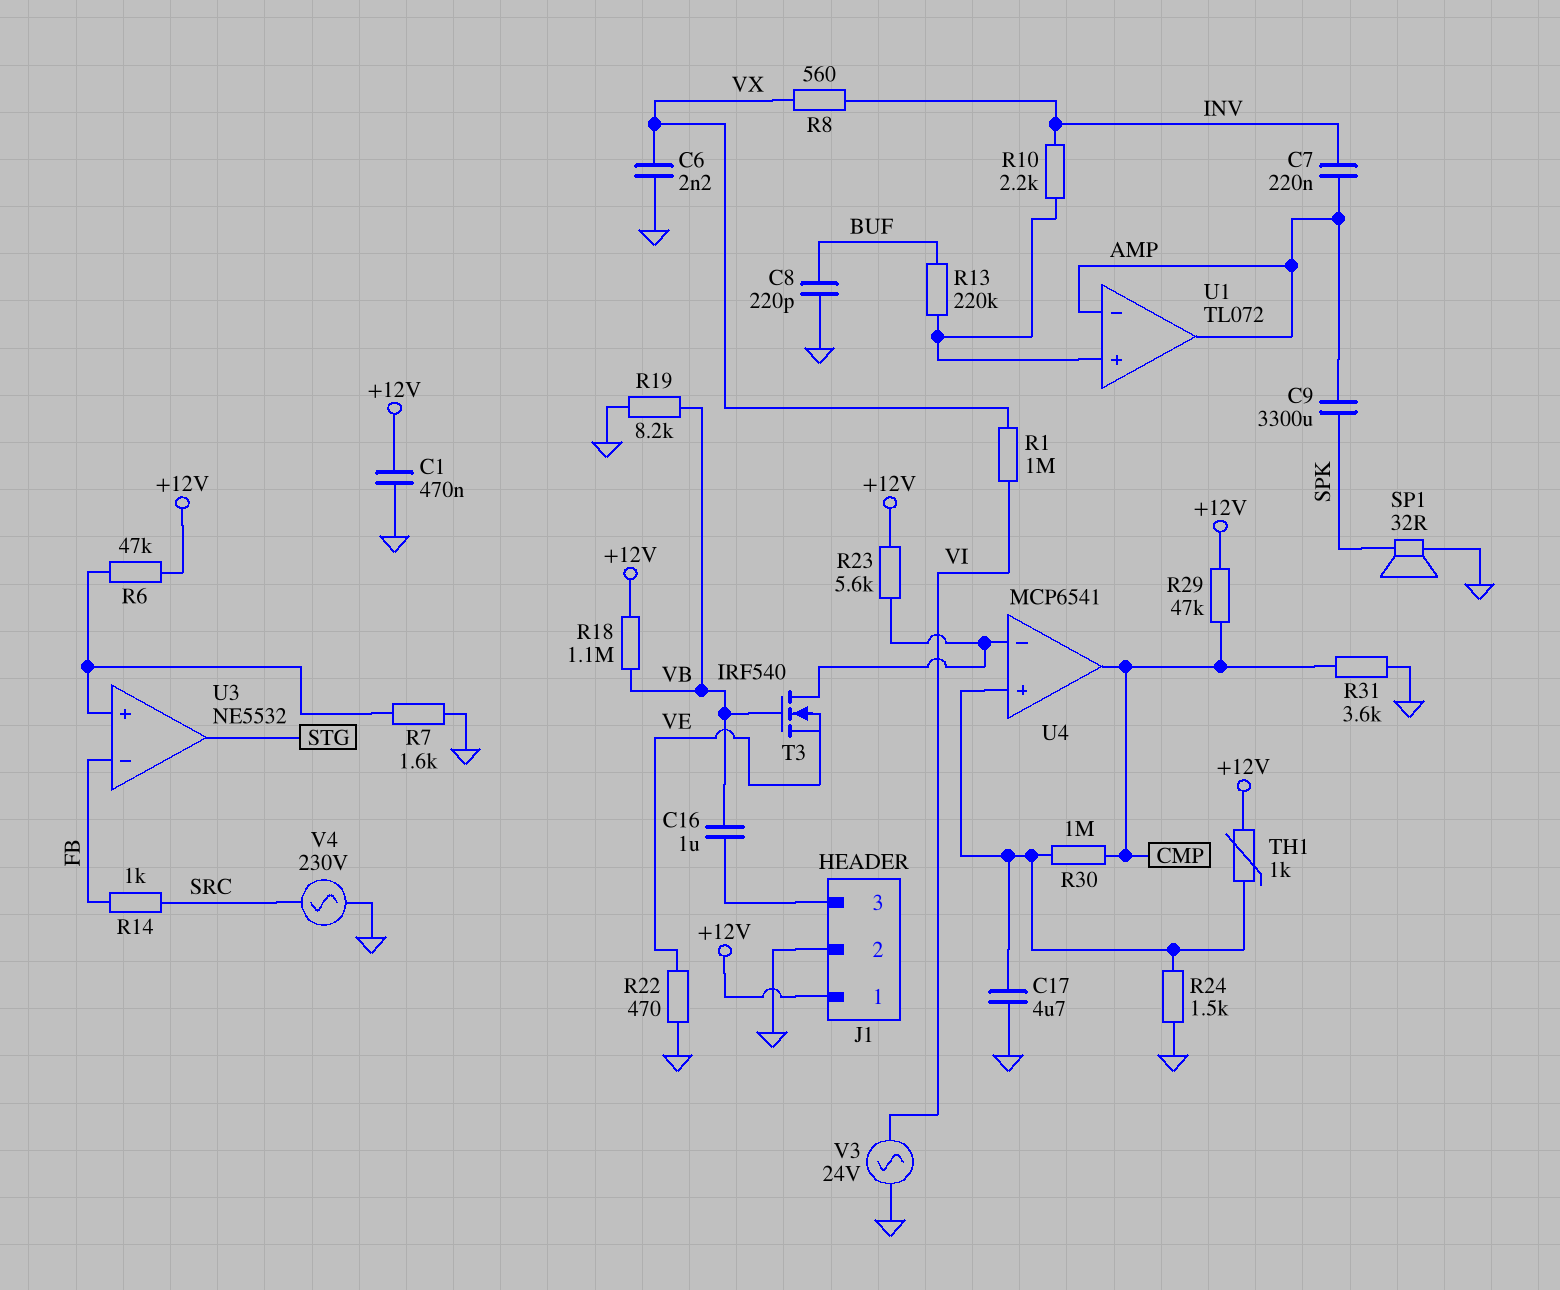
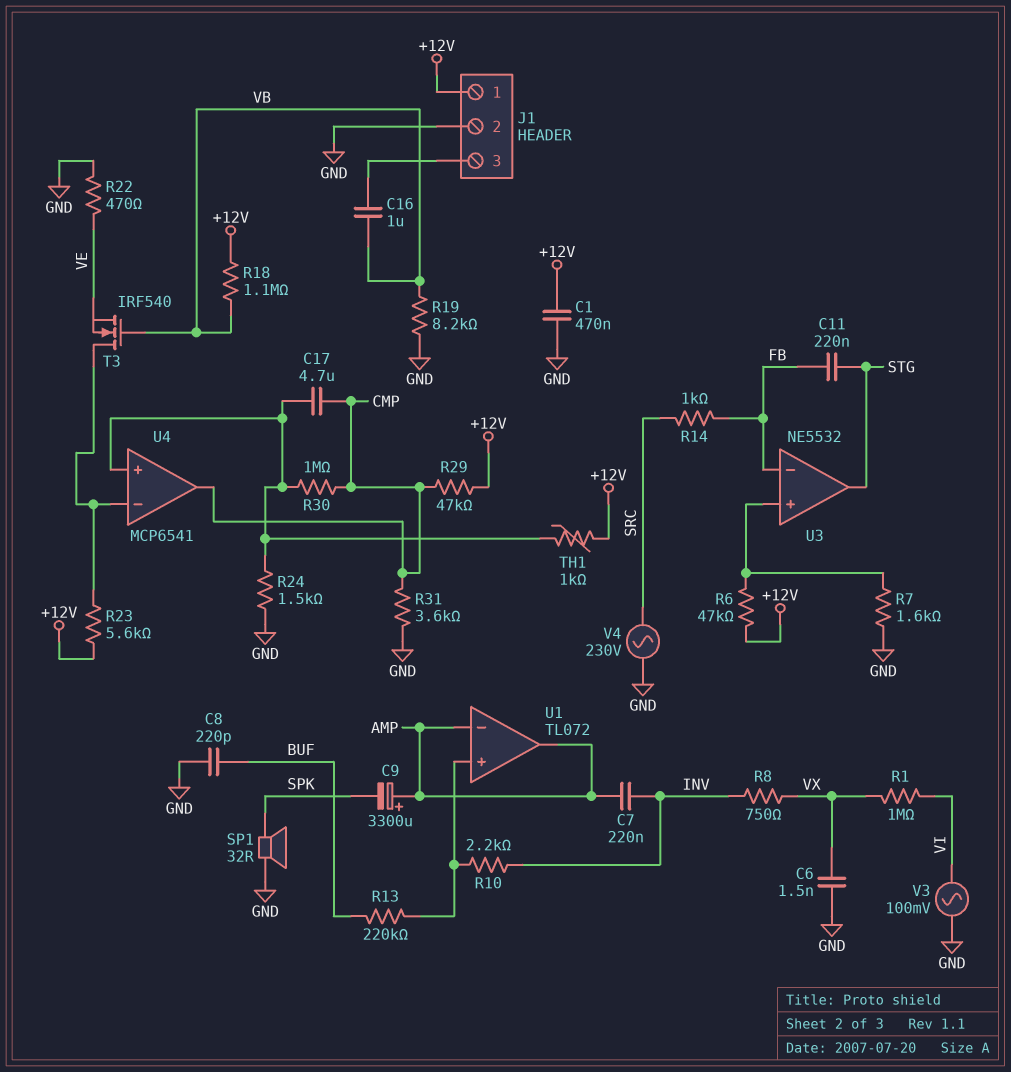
C6: 2.2nF (GND, VX) -> 1.5nF (GND, VX)
C9: 3300uF (AMP, SPK) -> 3300uF (plus AMP, minus SPK)
C11: none -> 220nF (FB, STG)
C17: 4.7uF (GND, U4/in+) -> 4.7uF (CMP, U4/in+)
R8: 560 (INV, VX) -> 750 (INV, VX)
V3: AC 24V (GND, VI) -> AC 100mV (GND, VI)

